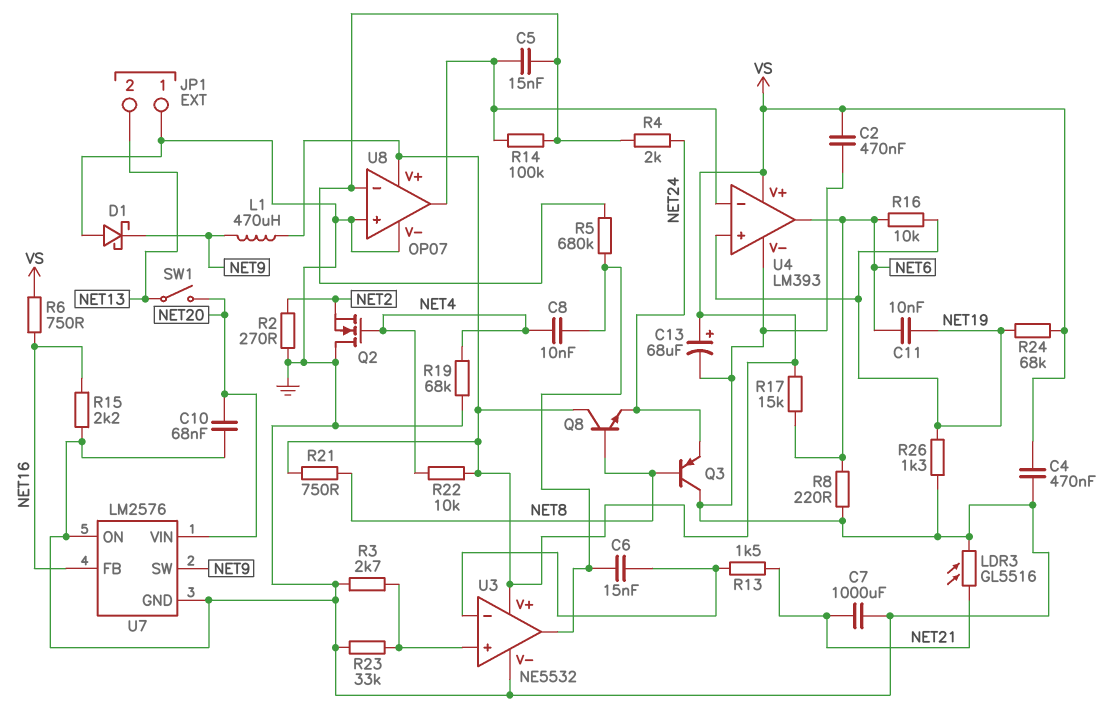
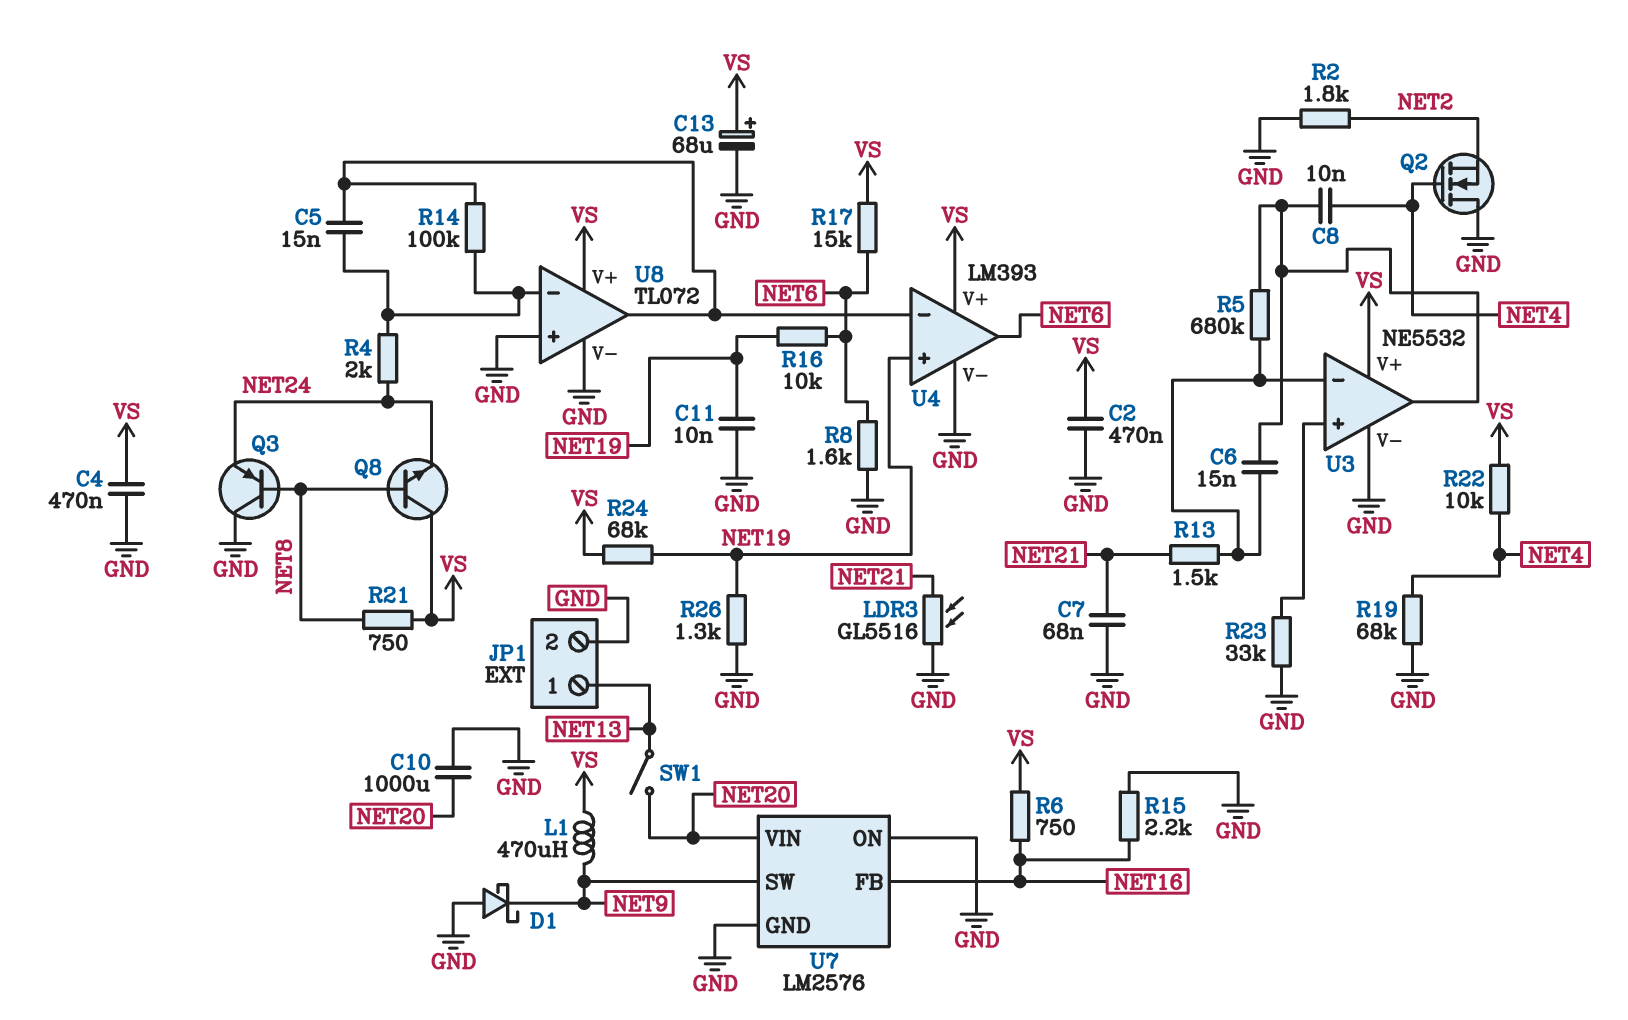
C7: 1000uF (GND, NET21) -> 68nF (GND, NET21)
C10: 68nF (GND, NET20) -> 1000uF (GND, NET20)
C11: 10nF (NET6, NET19) -> 10nF (GND, NET19)
JP1 pin 1: GND -> NET13
JP1 pin 2: NET13 -> GND
R2: 270 (GND, NET2) -> 1.8k (GND, NET2)
R3: 2.7k (GND, U3/in+) -> none
R5: 680k (U3/out, U8/in-) -> 680k (U3/in-, U3/out)
R8: 220 (GND, NET6) -> 1.6k (GND, NET6)
U8: OP07 -> TL072

